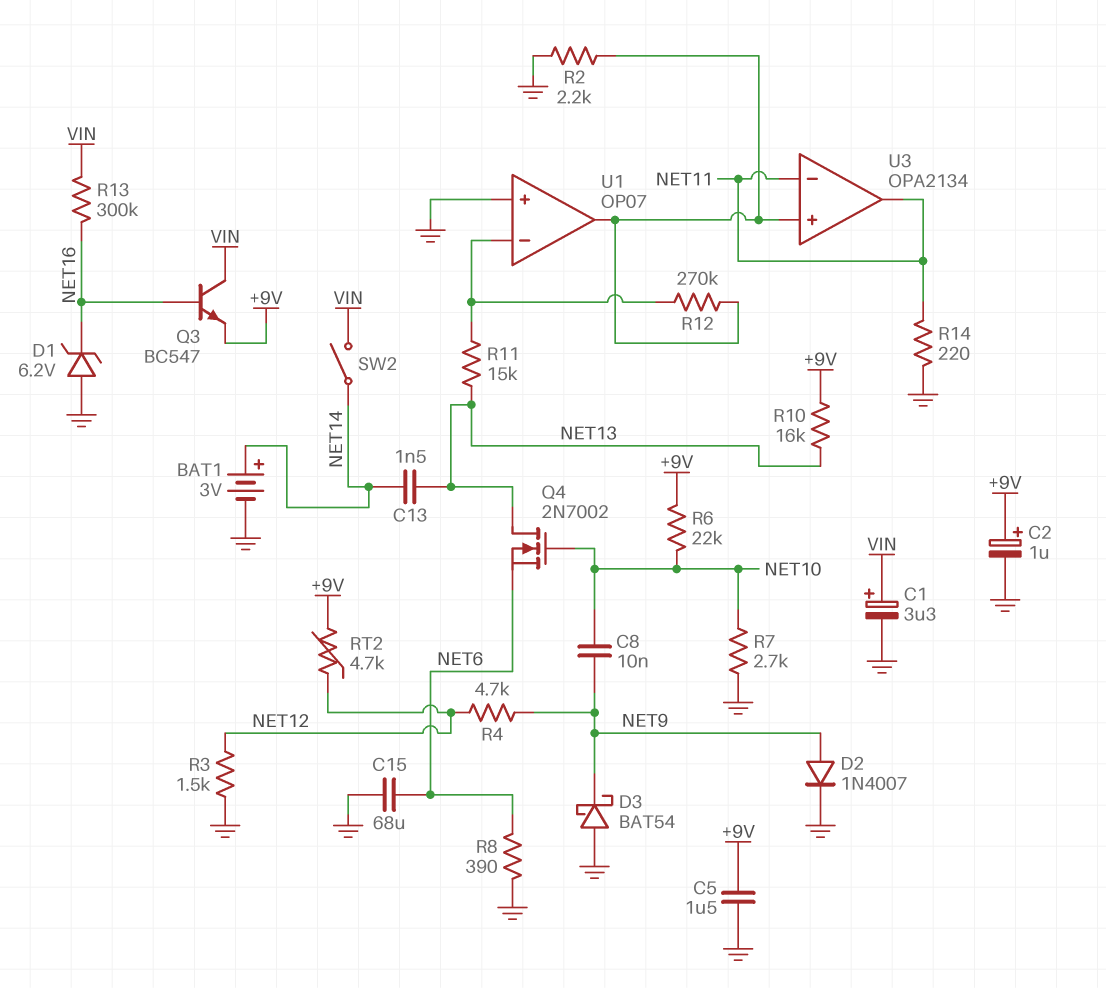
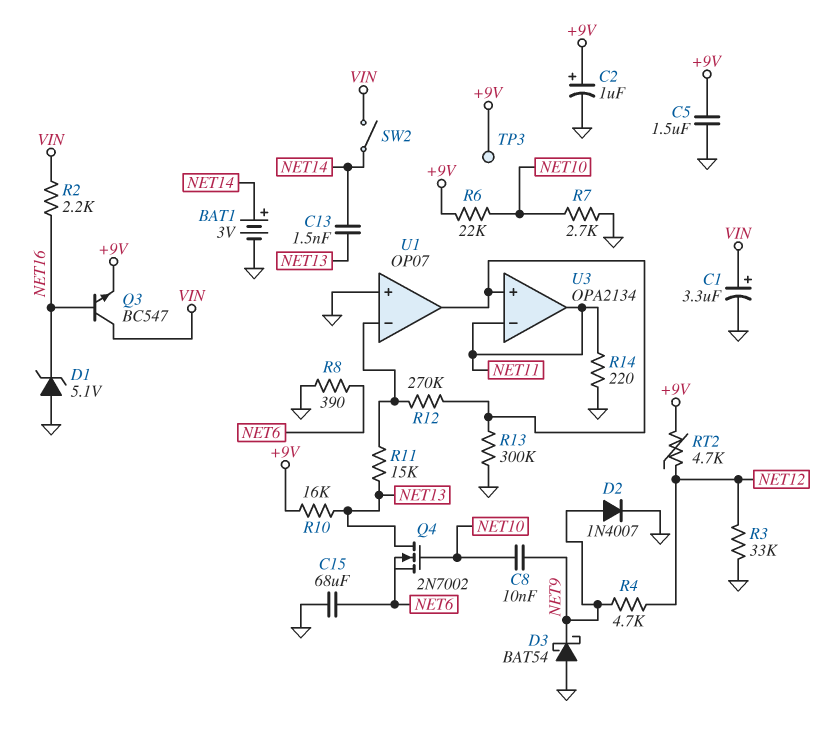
D1: zener 6.2V (A GND, K NET16) -> zener 5.1V (A GND, K NET16)
R2: 2.2k (GND, U1/out) -> 2.2k (NET16, VIN)
R3: 1.5k (GND, NET12) -> 33k (GND, NET12)
R13: 300k (NET16, VIN) -> 300k (GND, U1/out)
TP3: none -> test point (+9V)

